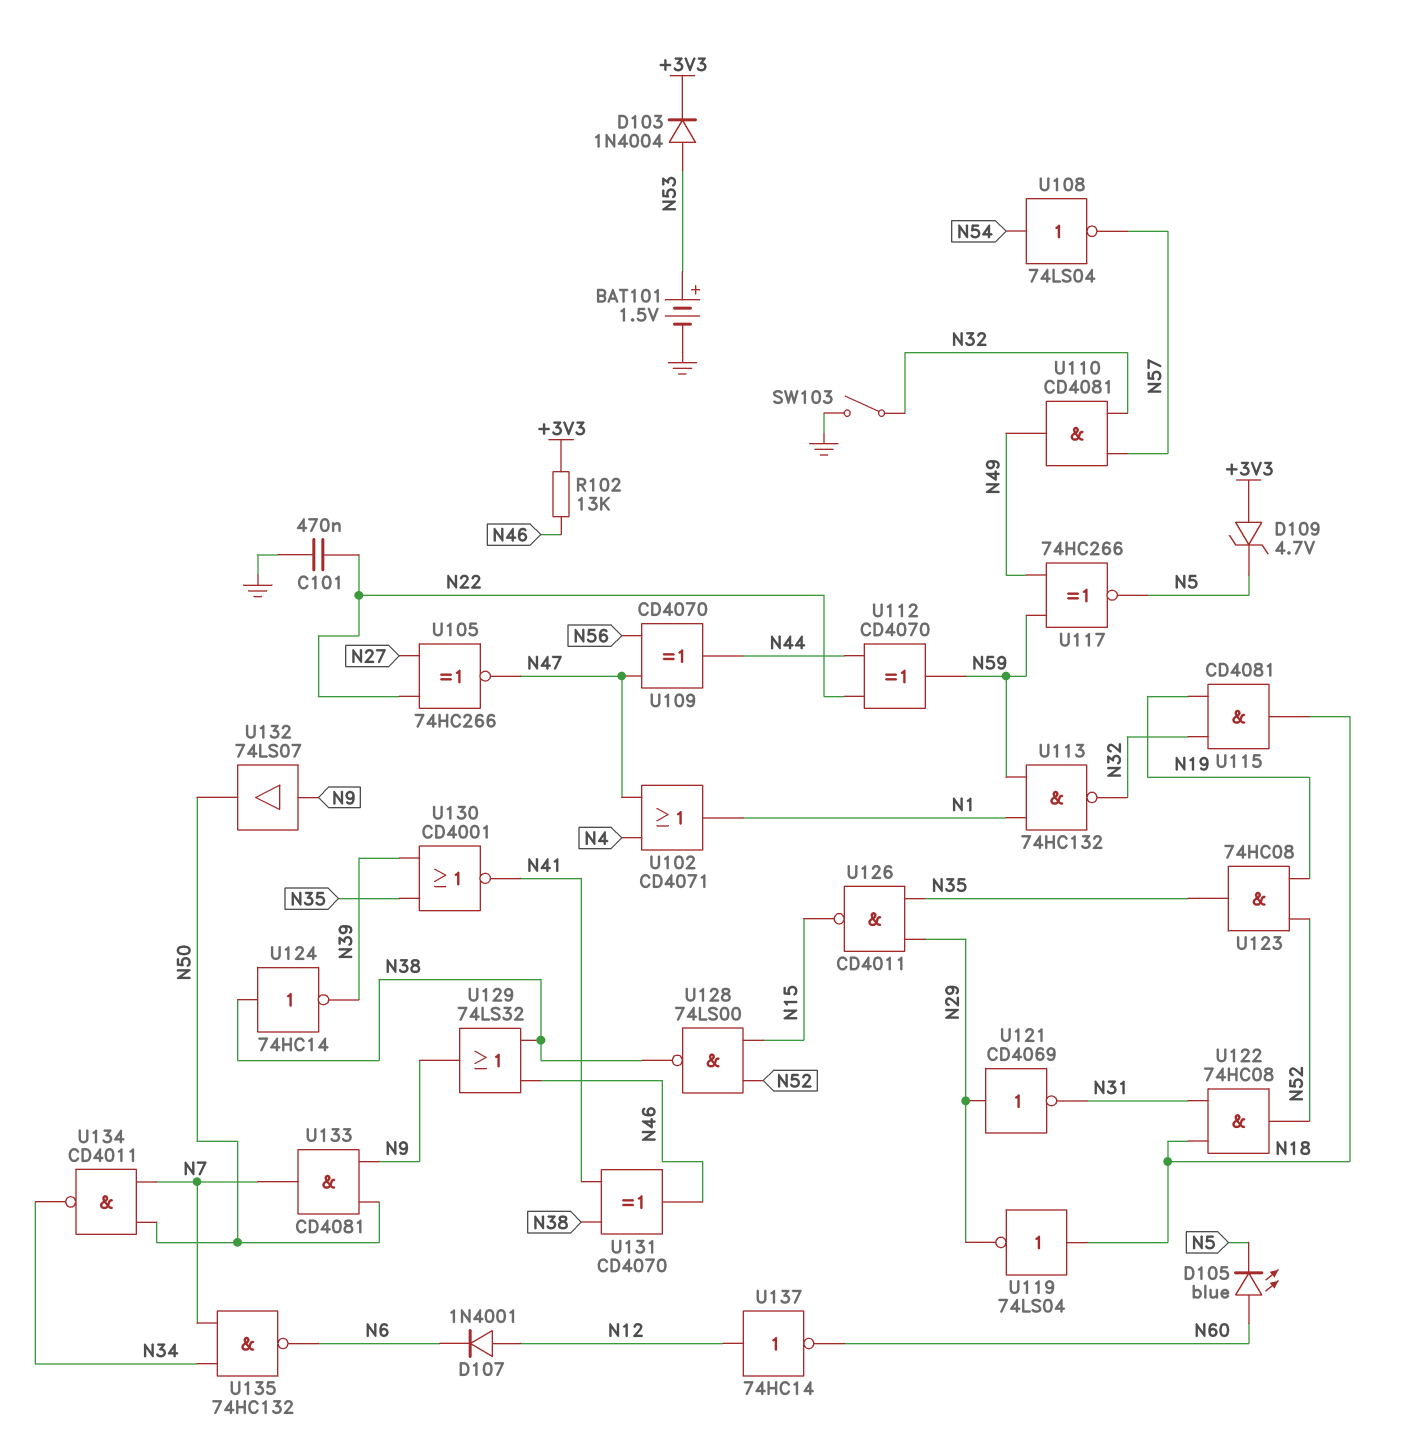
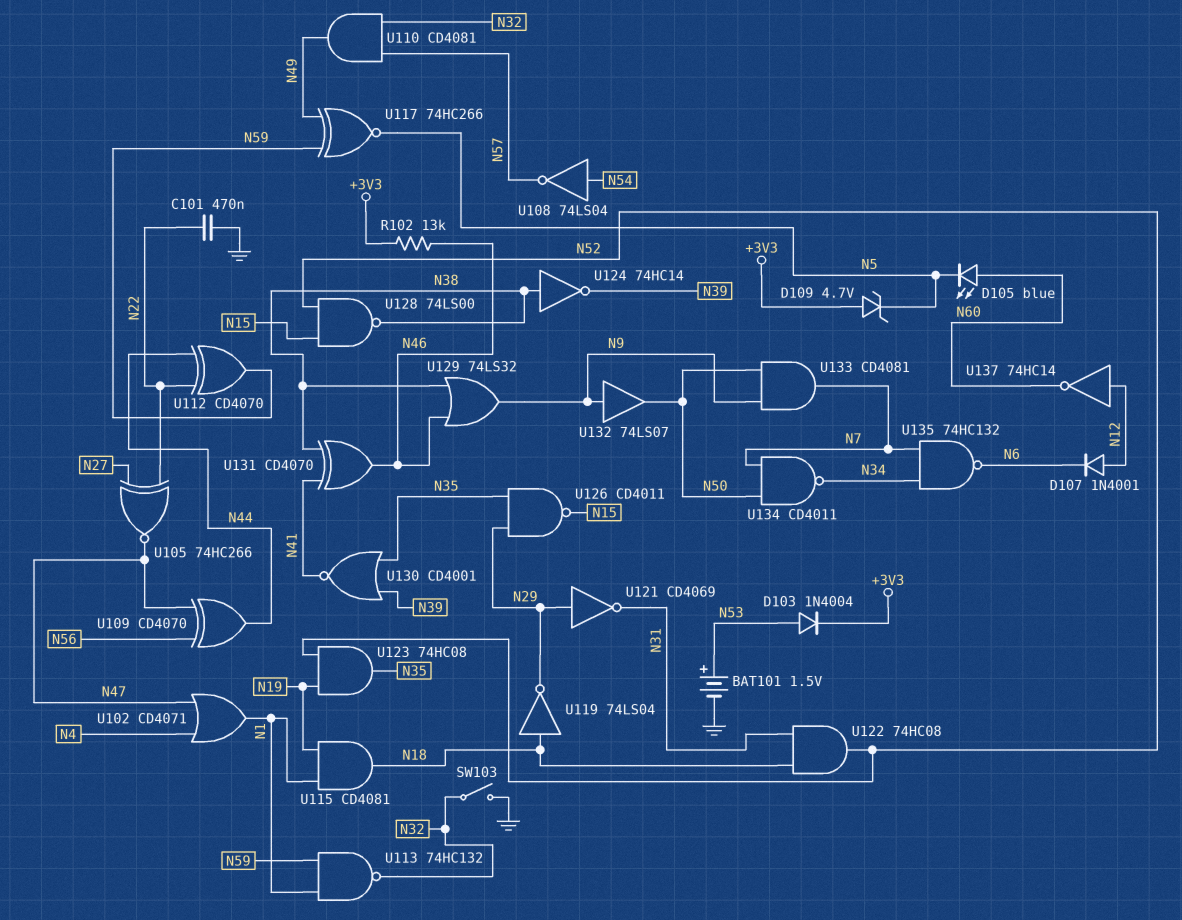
U115: AND CD4081 (in N19, in N32, out N18) -> AND CD4081 (in N1, in N19, out N18)

